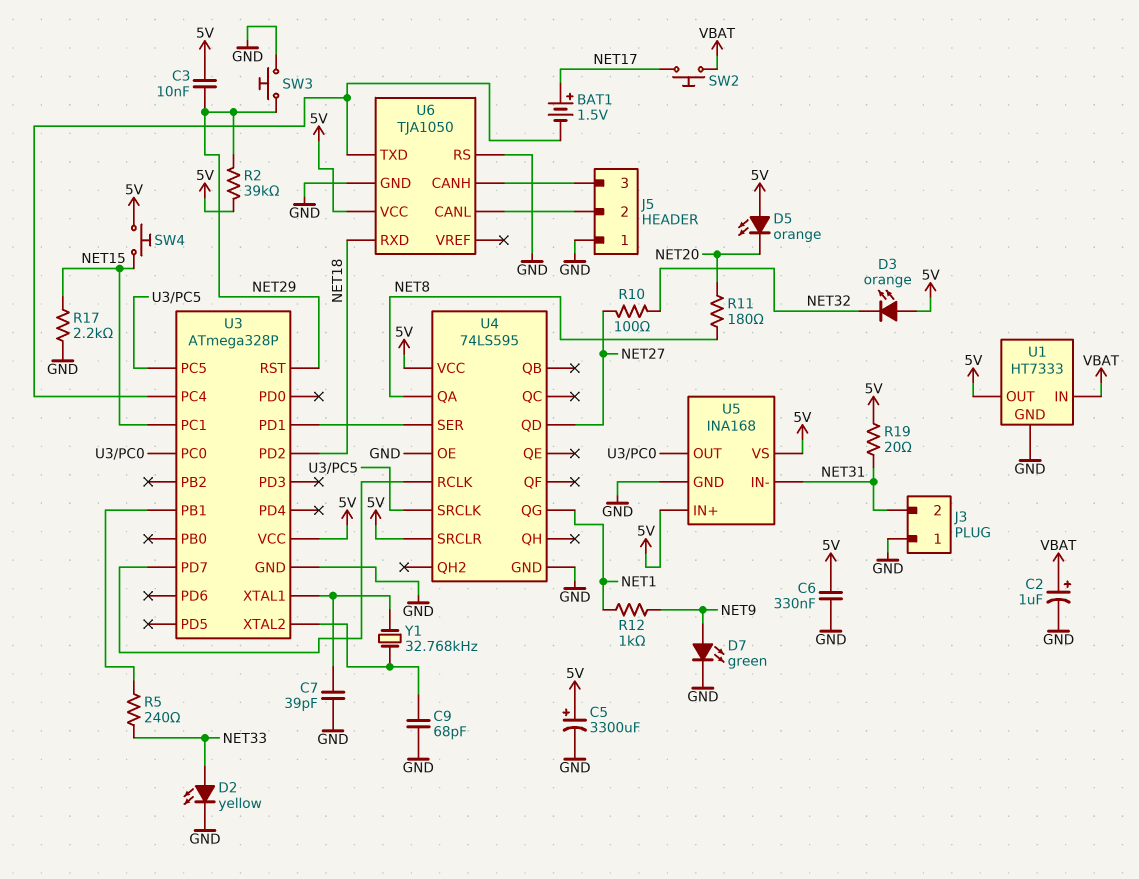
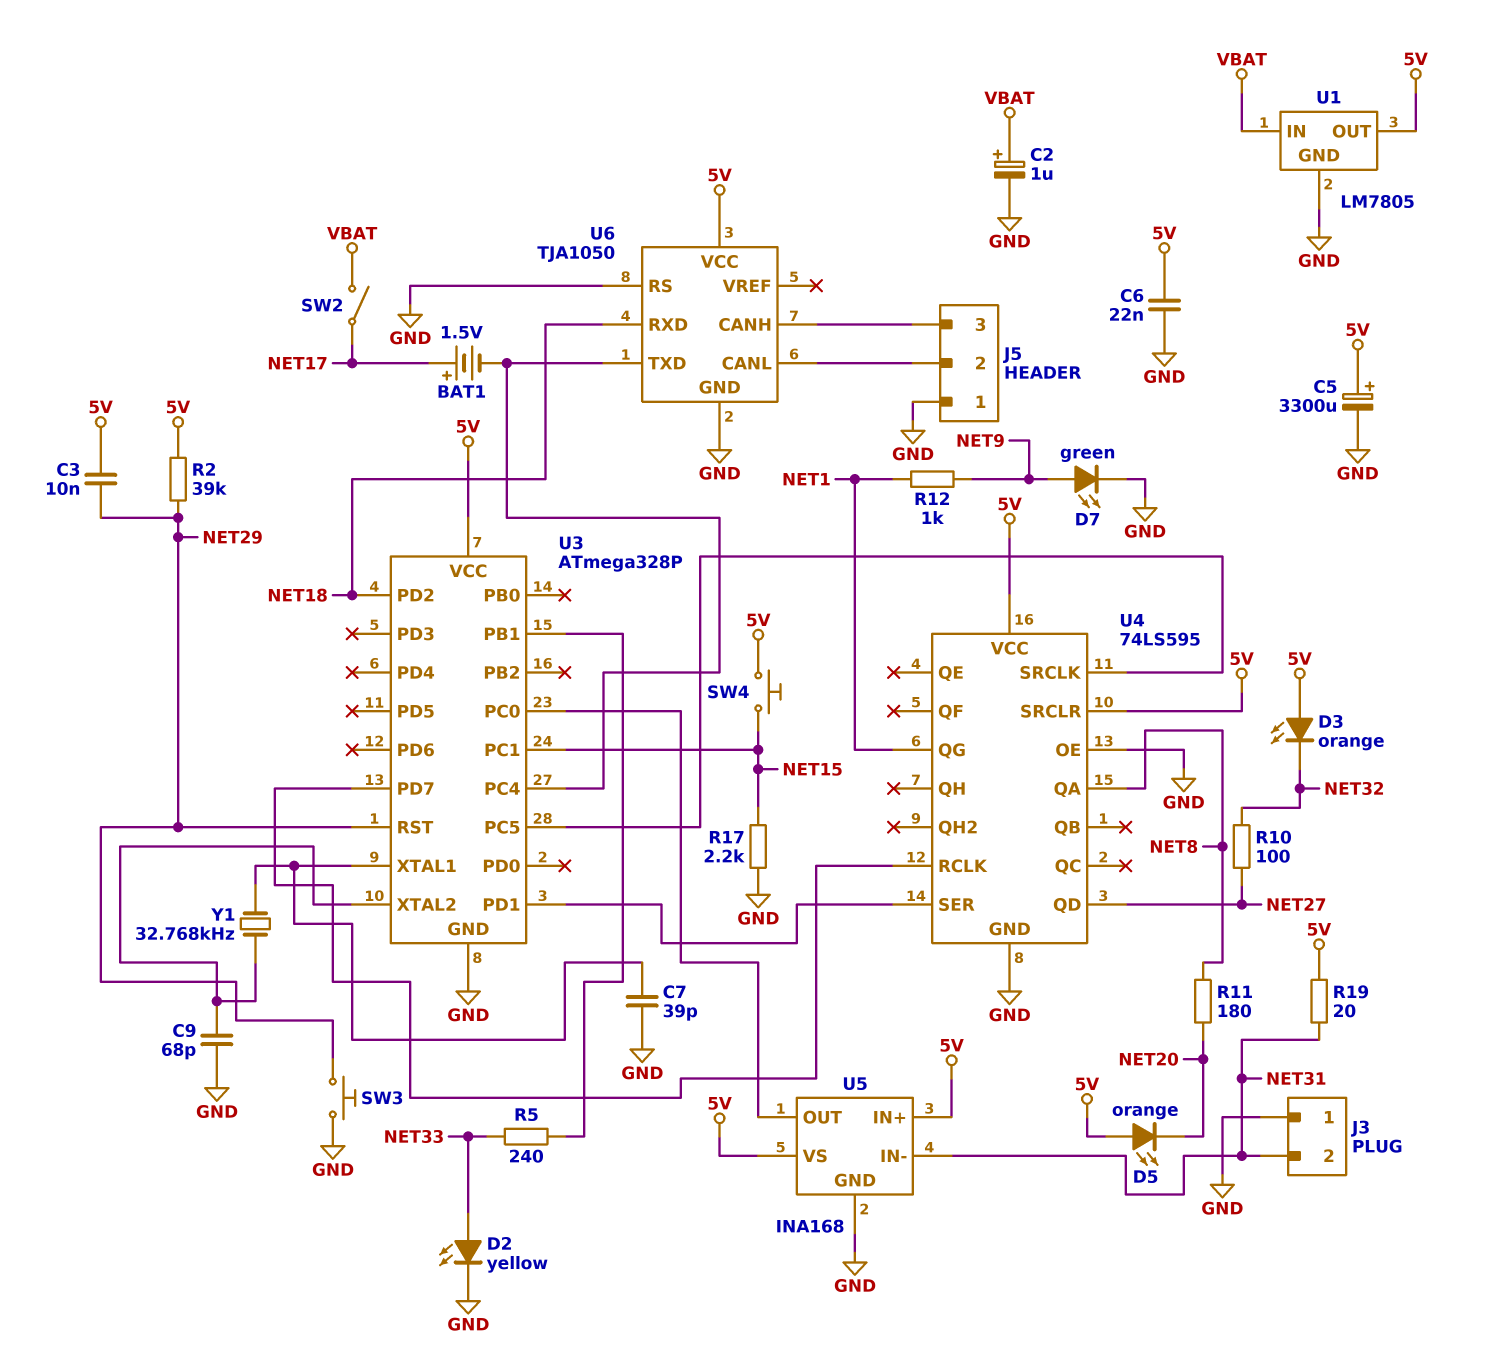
C6: 330nF (5V, GND) -> 22nF (5V, GND)
SW2: button (NET17, VBAT) -> switch (NET17, VBAT)
U1: HT7333 -> LM7805

